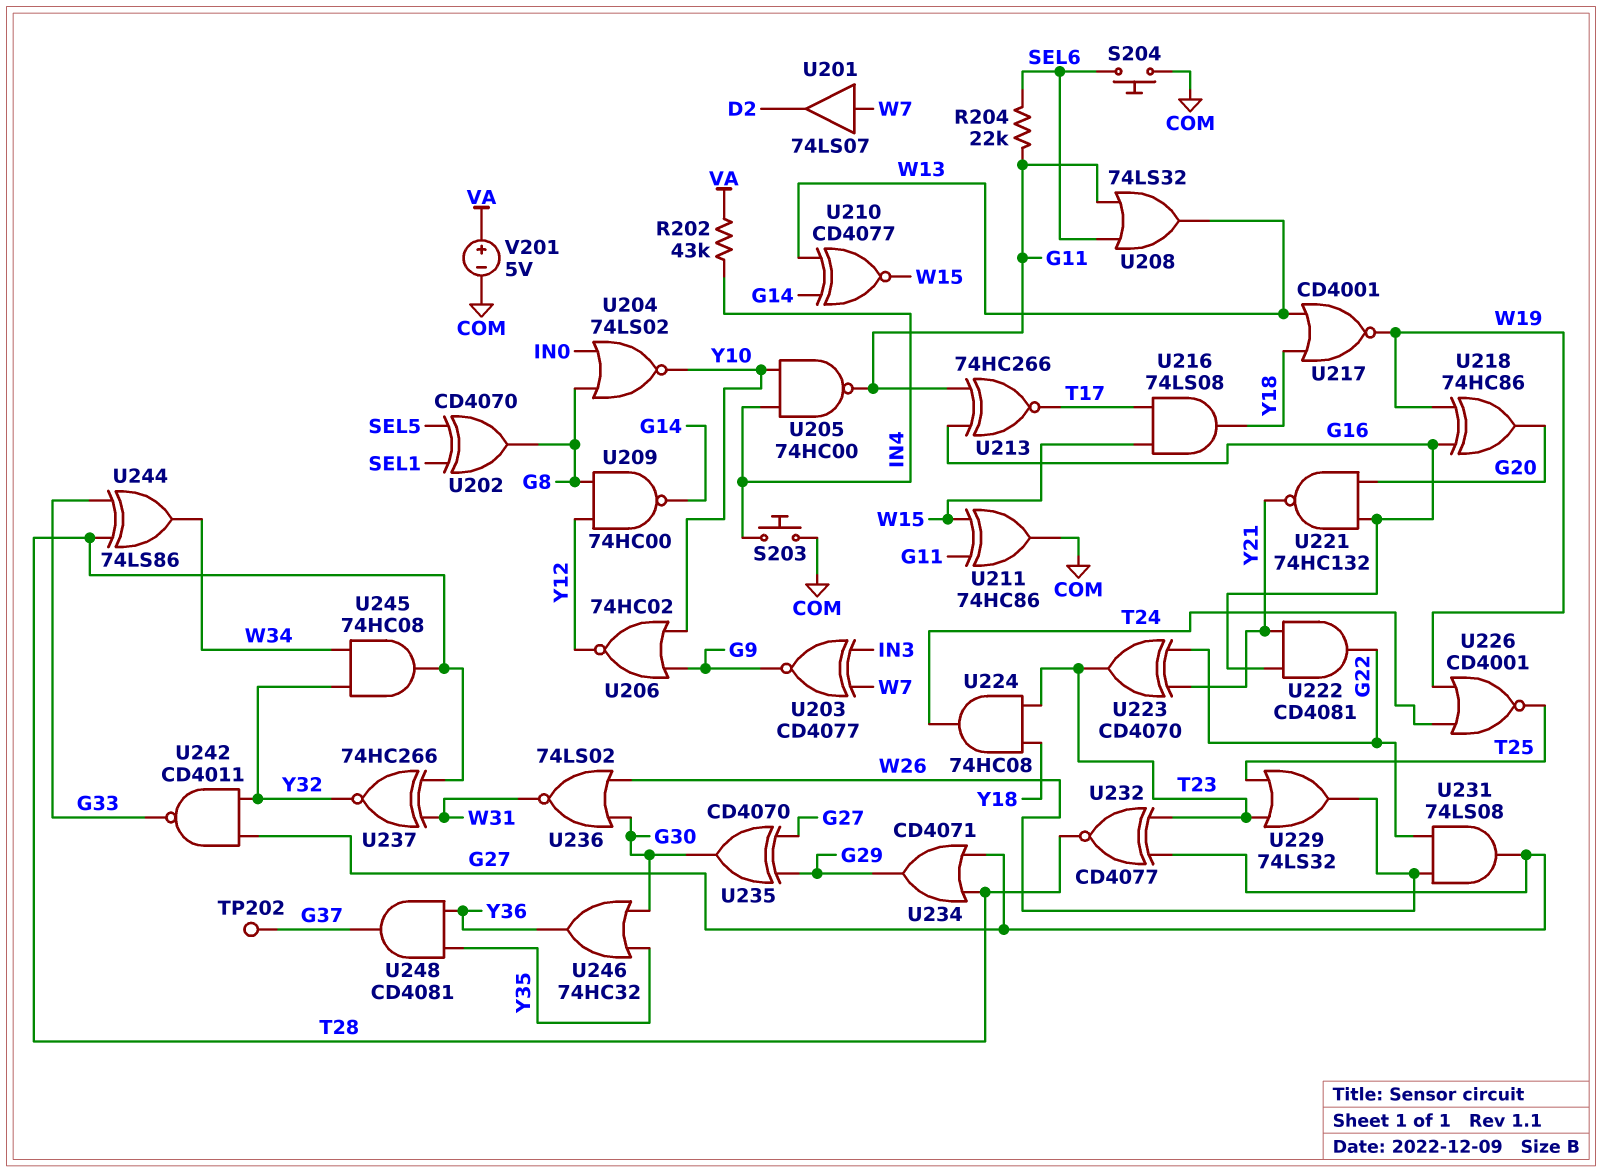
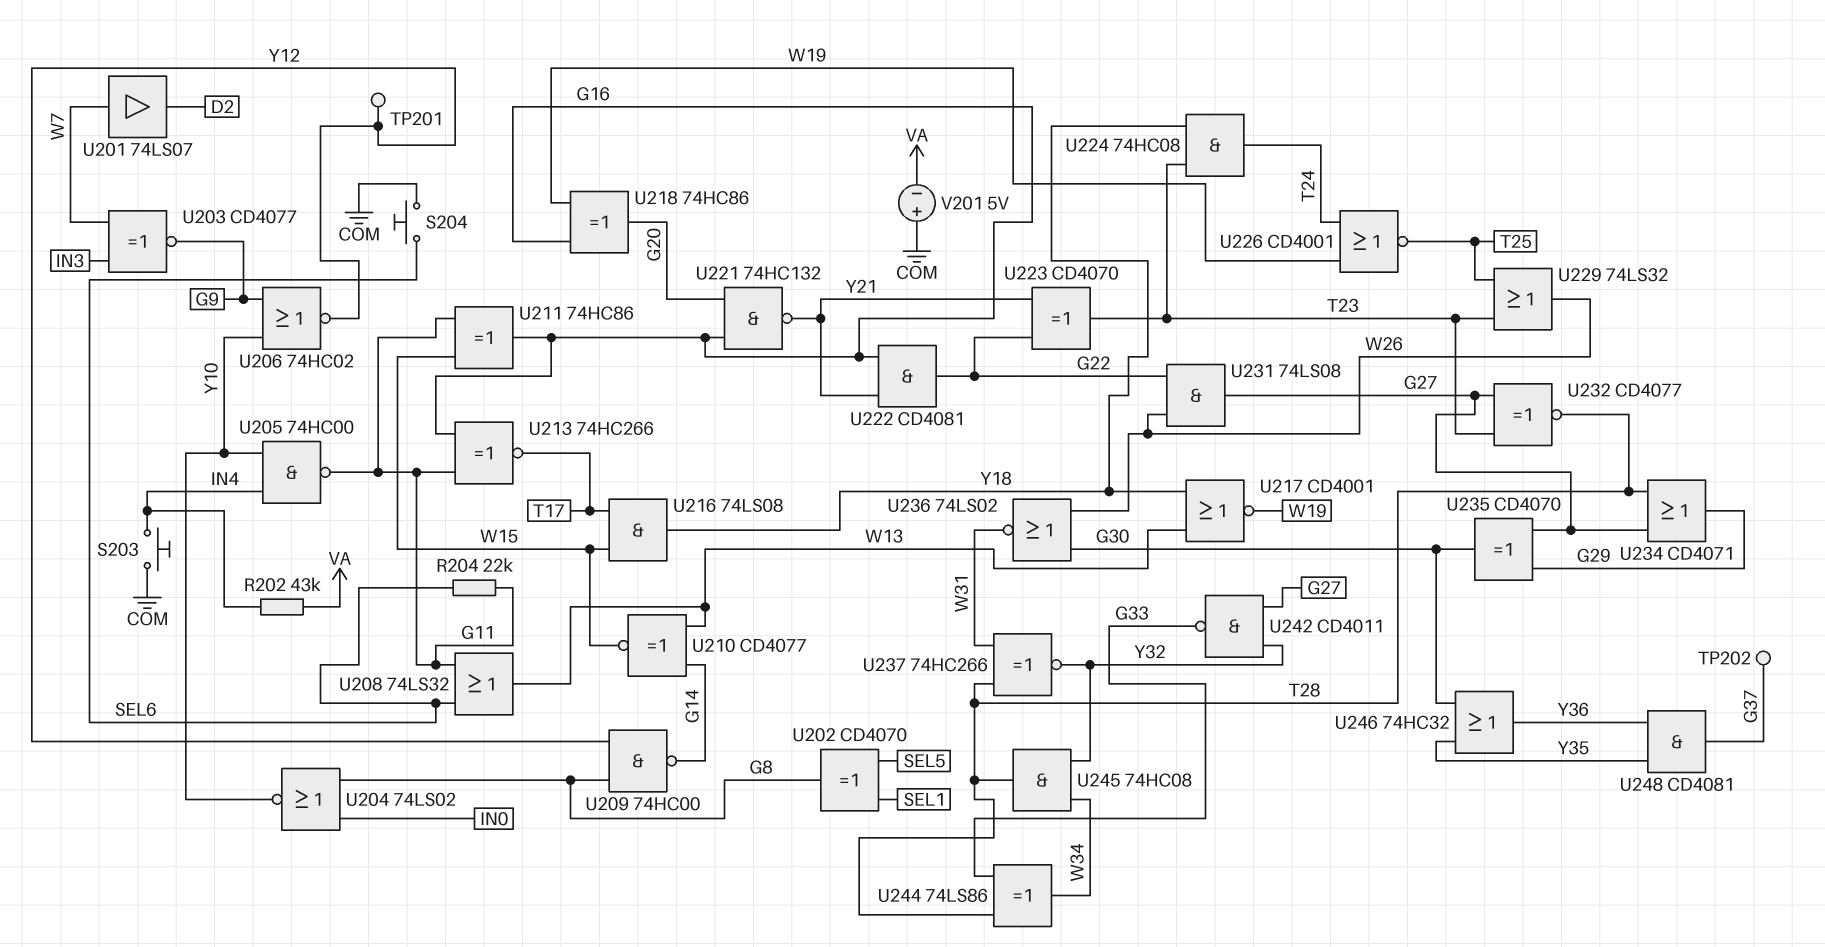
TP201: none -> test point (Y12)
U211: XOR 74HC86 (in G11, in W15, out COM) -> XOR 74HC86 (in G11, in W15, out G16)
V201: 5V (plus VA, minus COM) -> 5V (plus COM, minus VA)

